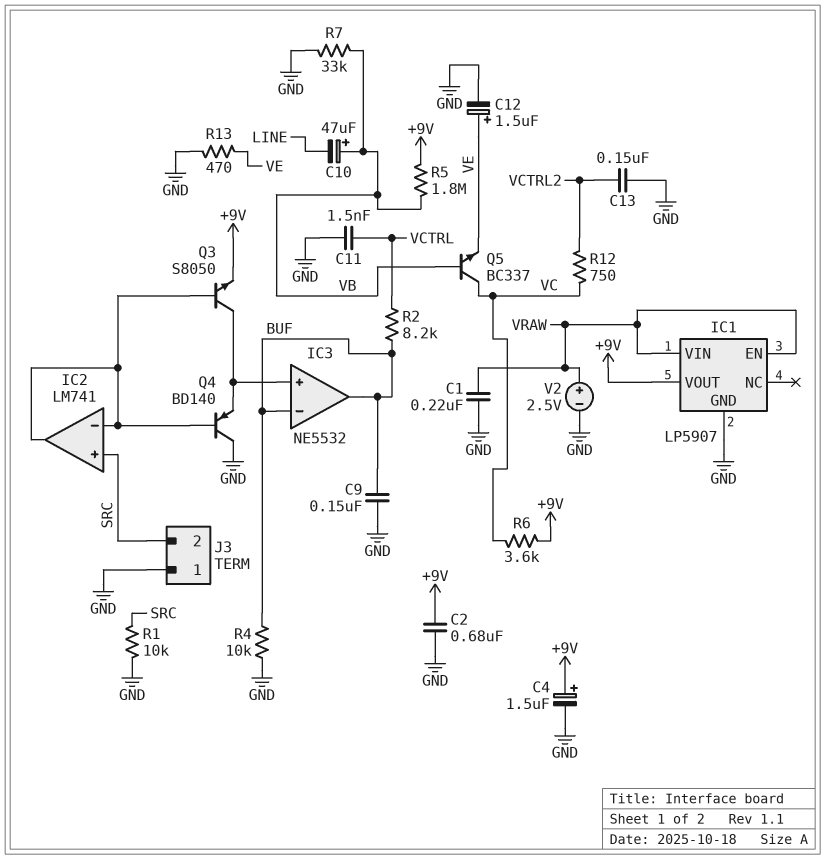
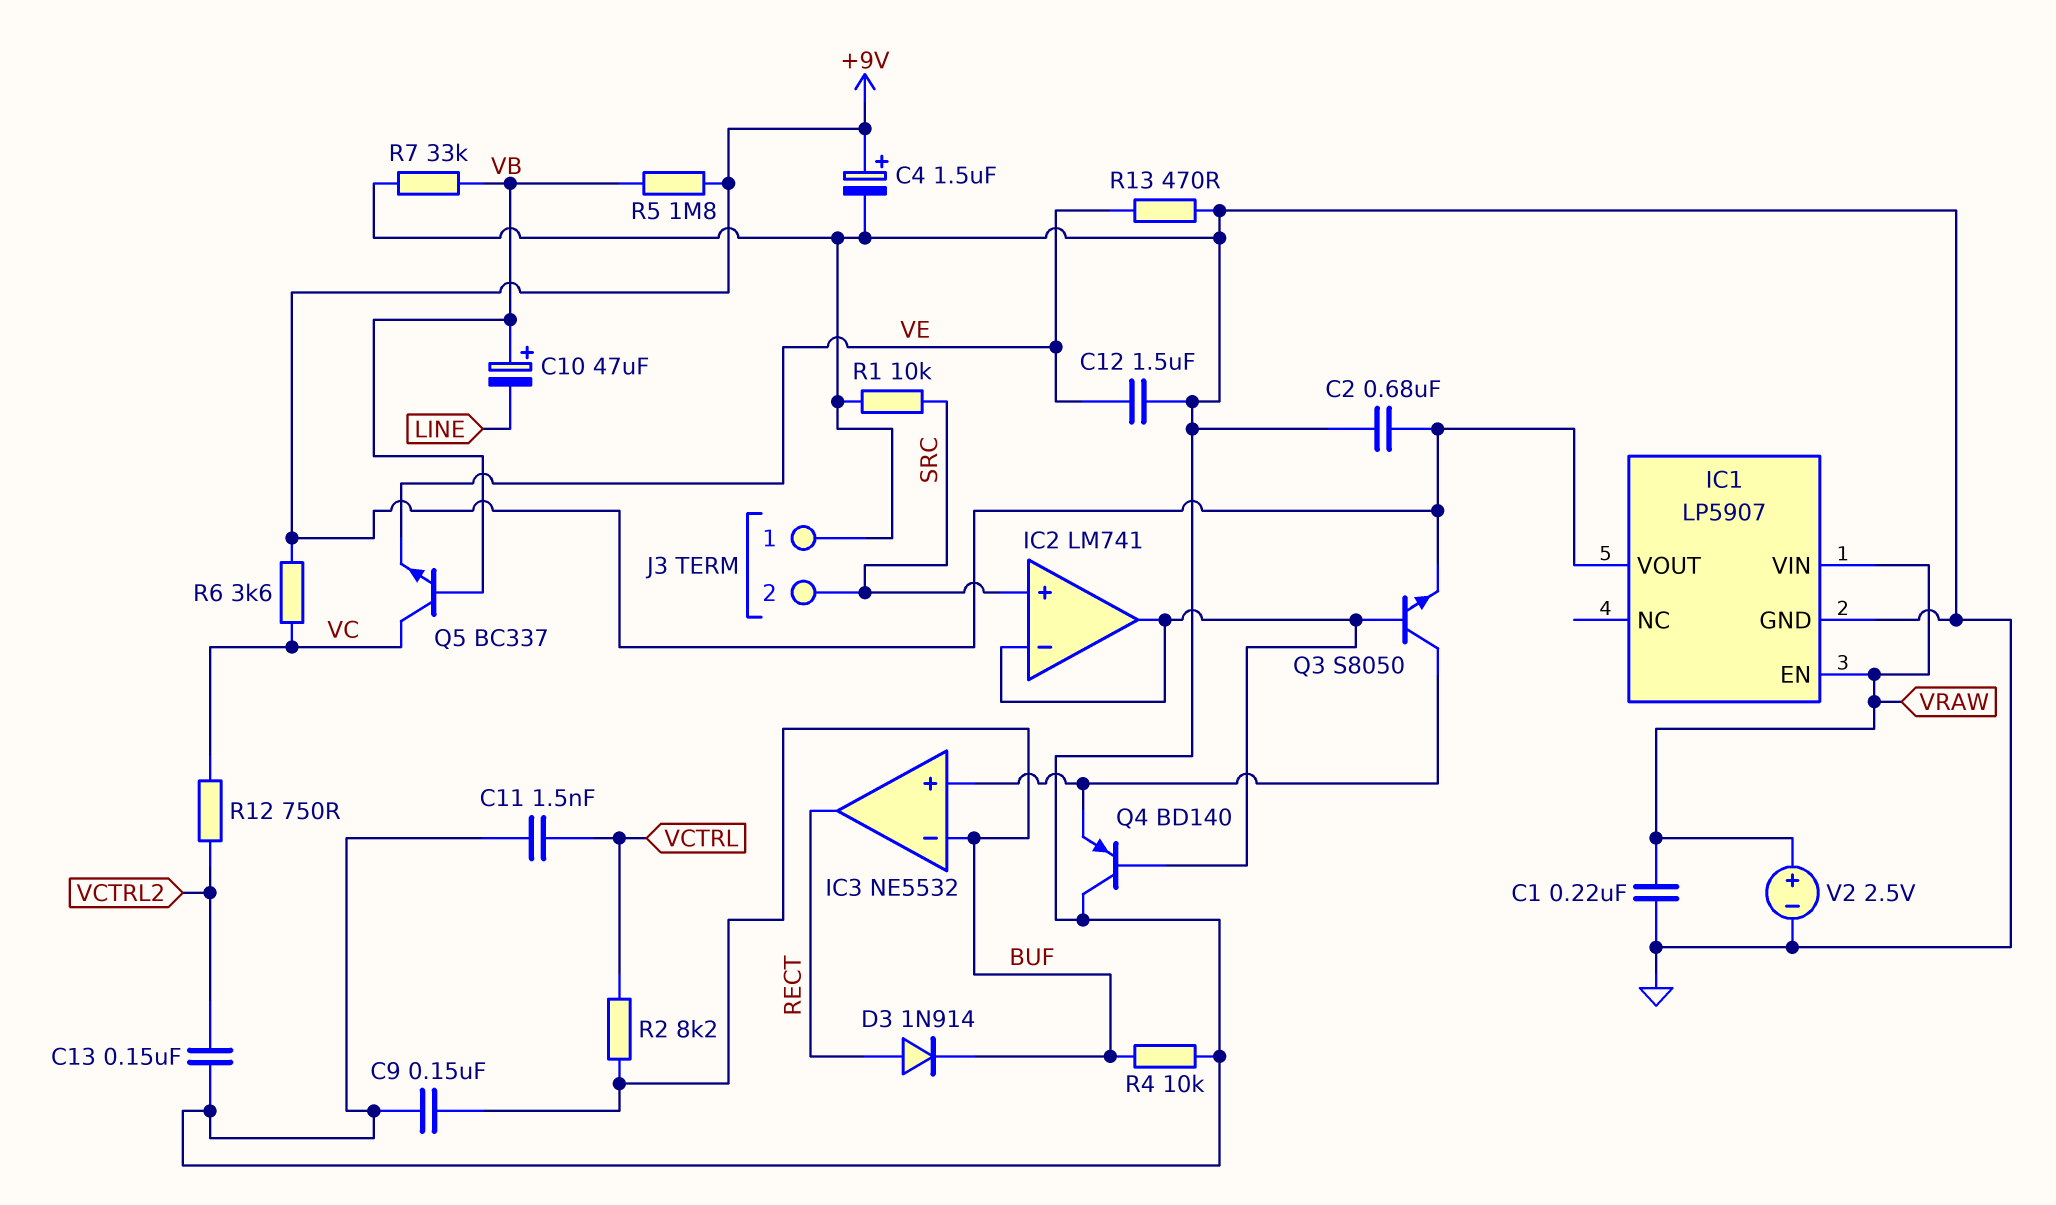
C12: 1.5uF (plus VE, minus GND) -> 1.5uF (GND, VE)
D3: none -> diode 1N914 (A RECT, K BUF)
IC3 pin out: BUF -> RECT

